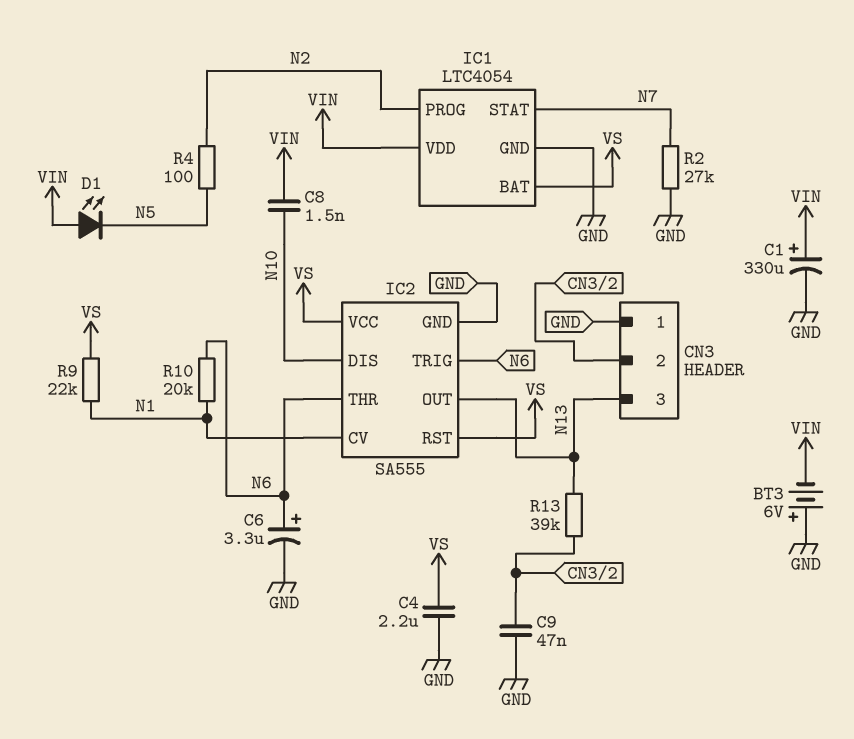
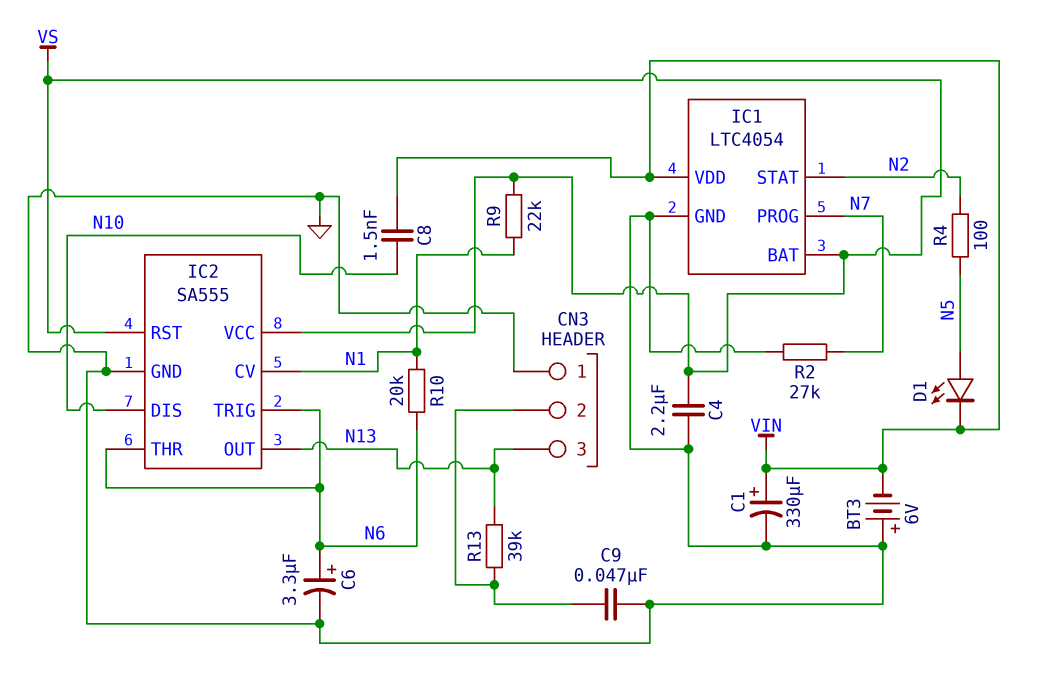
D1: LED (A VIN, K N5) -> LED (A N5, K VIN)
IC1 pin PROG: N2 -> N7
IC1 pin STAT: N7 -> N2

